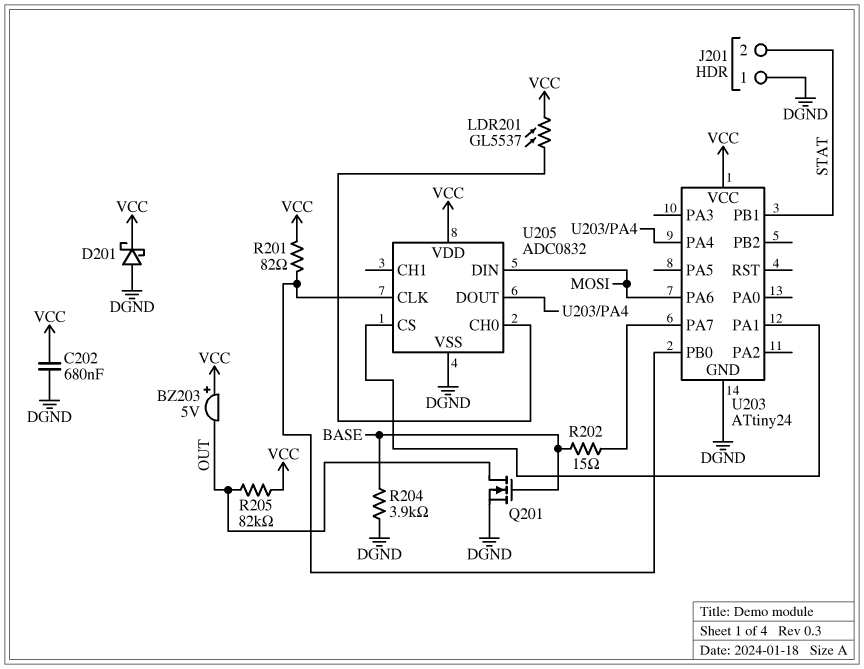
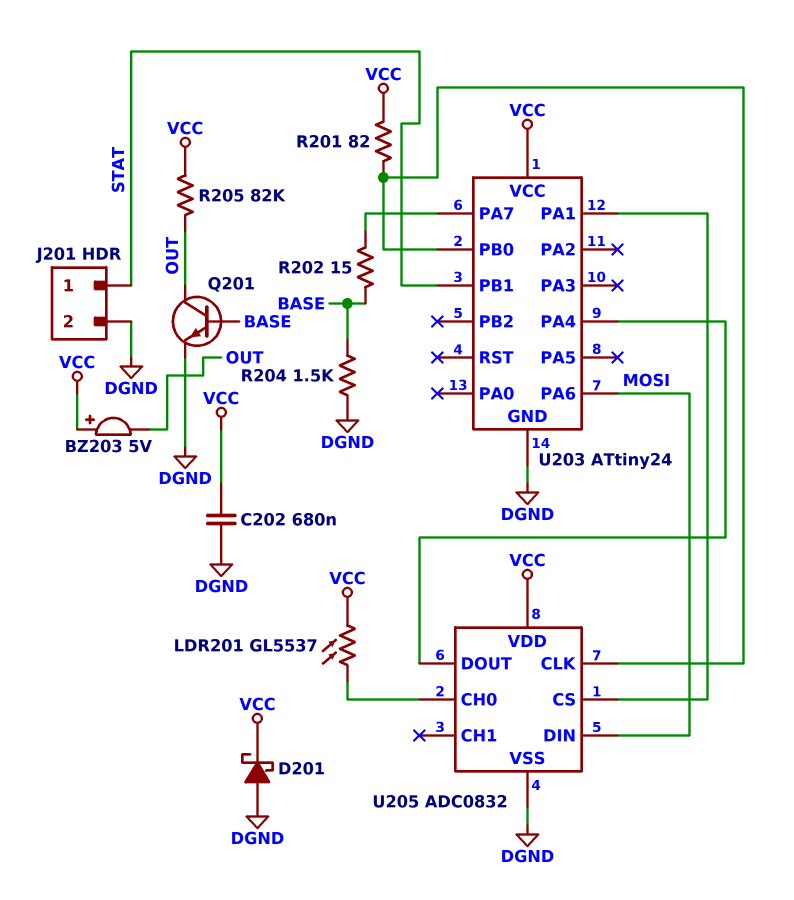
J201 pin 1: DGND -> STAT
J201 pin 2: STAT -> DGND
Q201: NMOS (G BASE, D OUT, S DGND) -> NPN (B BASE, C OUT, E DGND)
R204: 3.9k (BASE, DGND) -> 1.5k (BASE, DGND)

